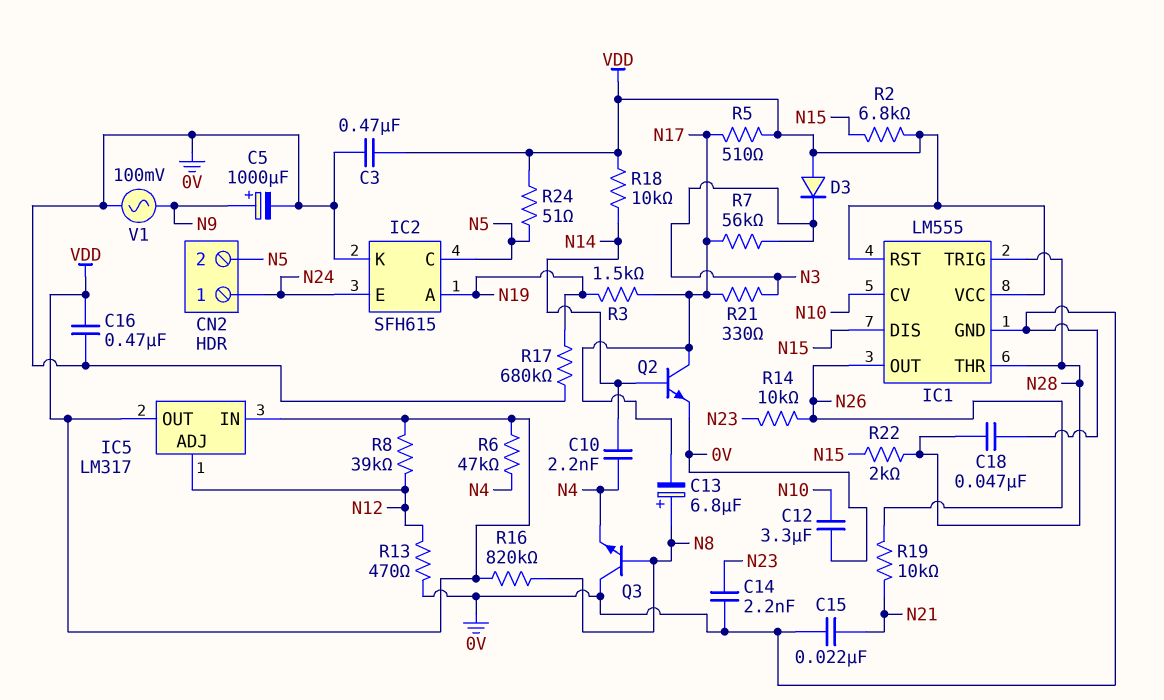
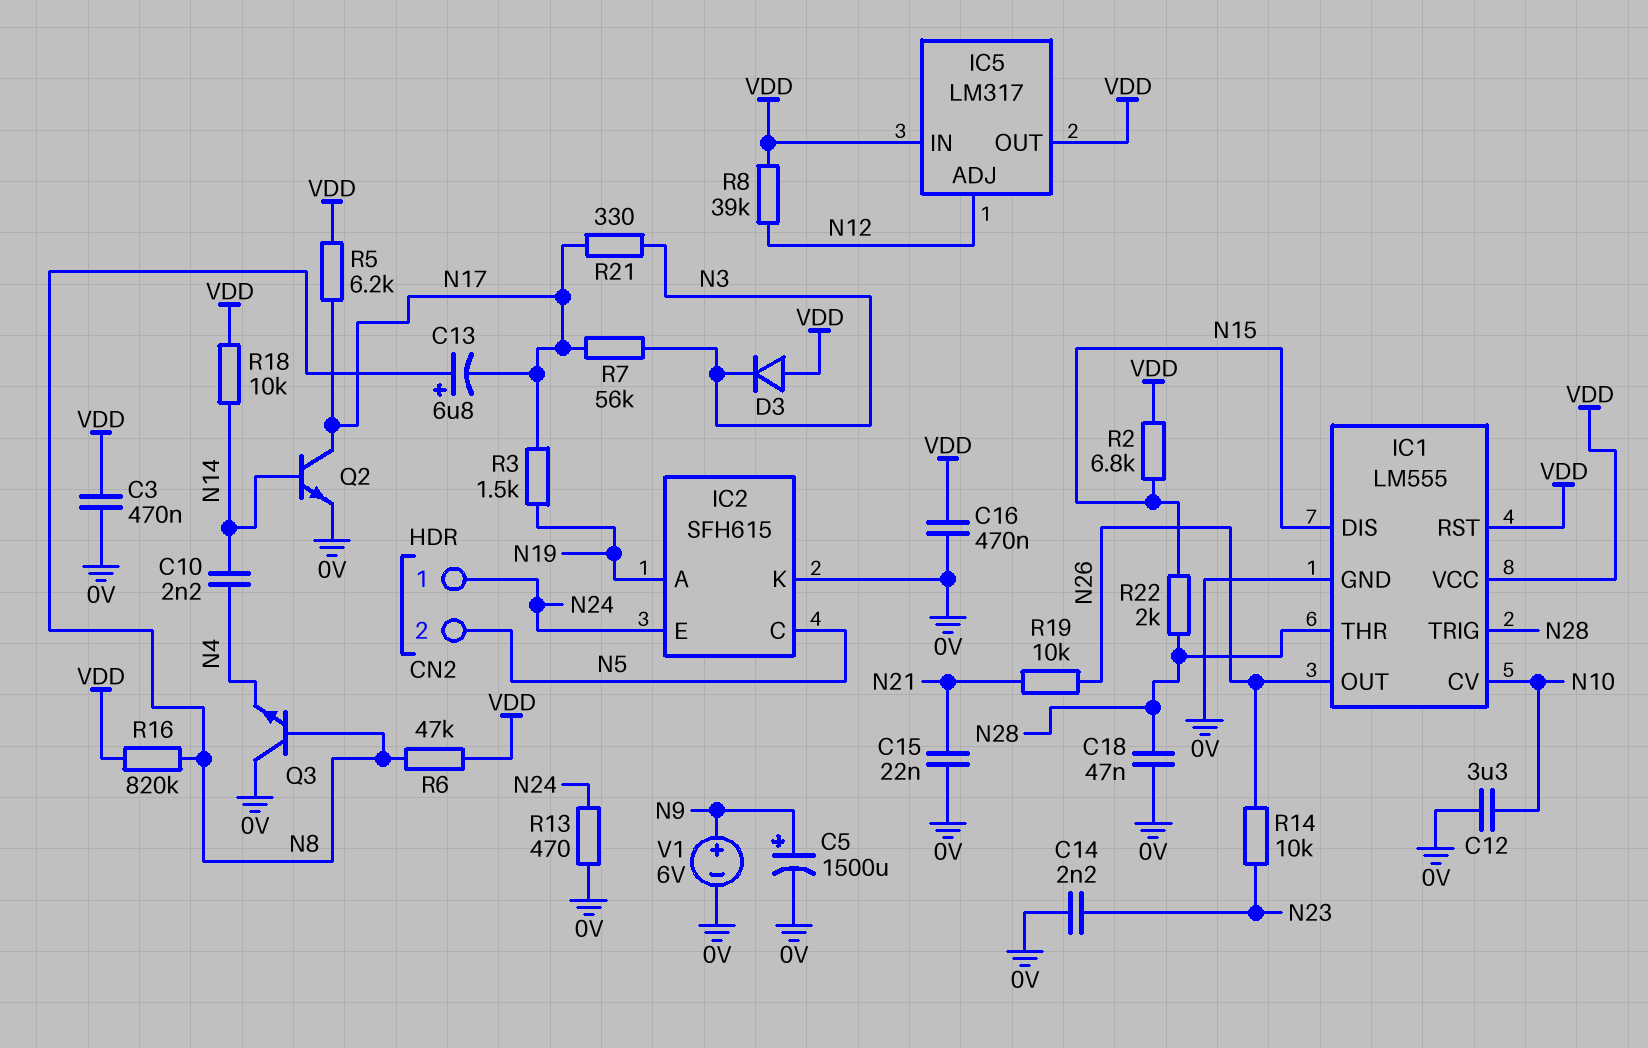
C5: 1000uF (plus N9, minus 0V) -> 1500uF (plus N9, minus 0V)
R5: 510 (N17, VDD) -> 6.2k (N17, VDD)
R6: 47k (N4, VDD) -> 47k (N8, VDD)
R13: 470 (0V, N12) -> 470 (0V, N24)
R17: 680k (0V, N19) -> none
R24: 51 (N5, VDD) -> none
V1: AC 100mV (0V, N9) -> 6V (plus N9, minus 0V)

